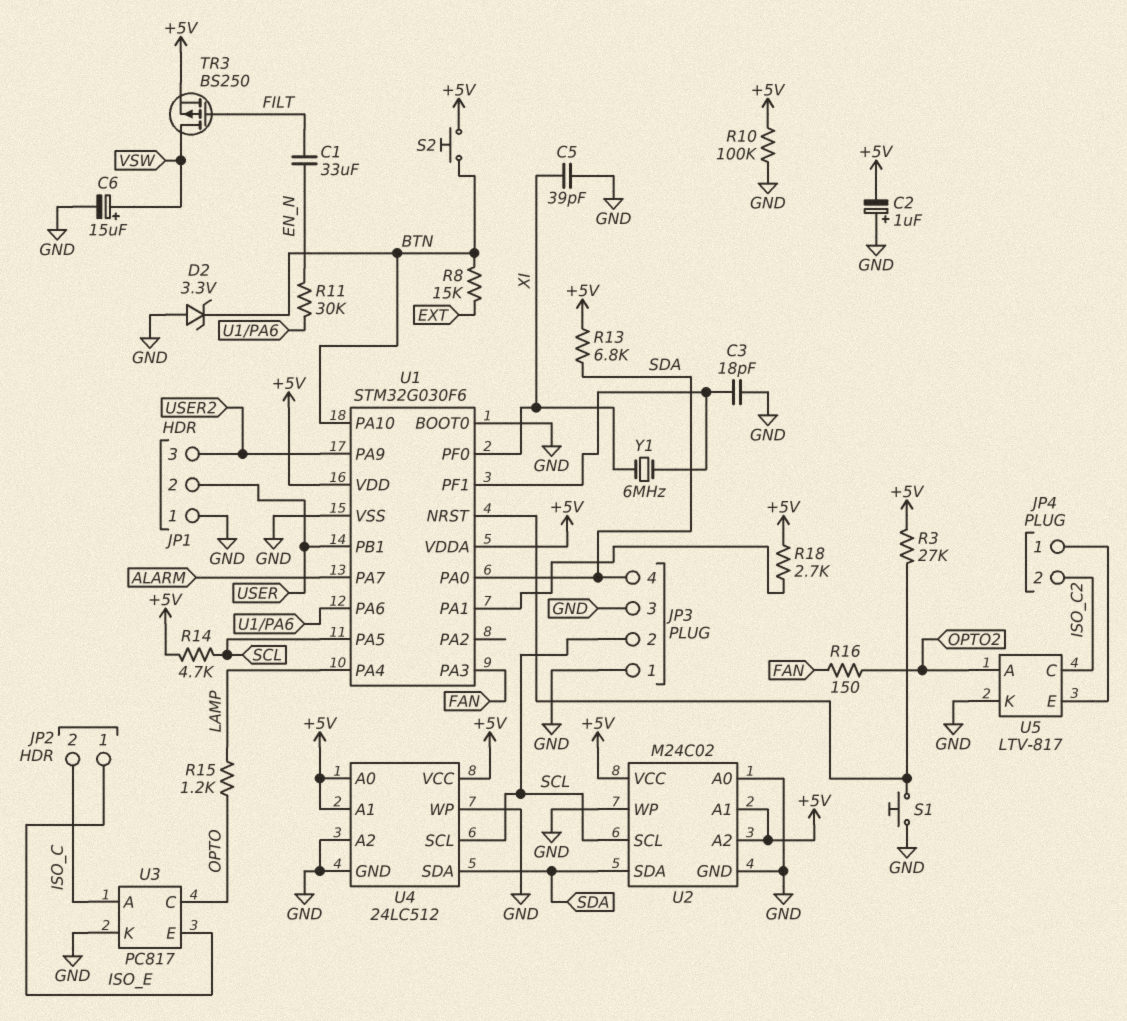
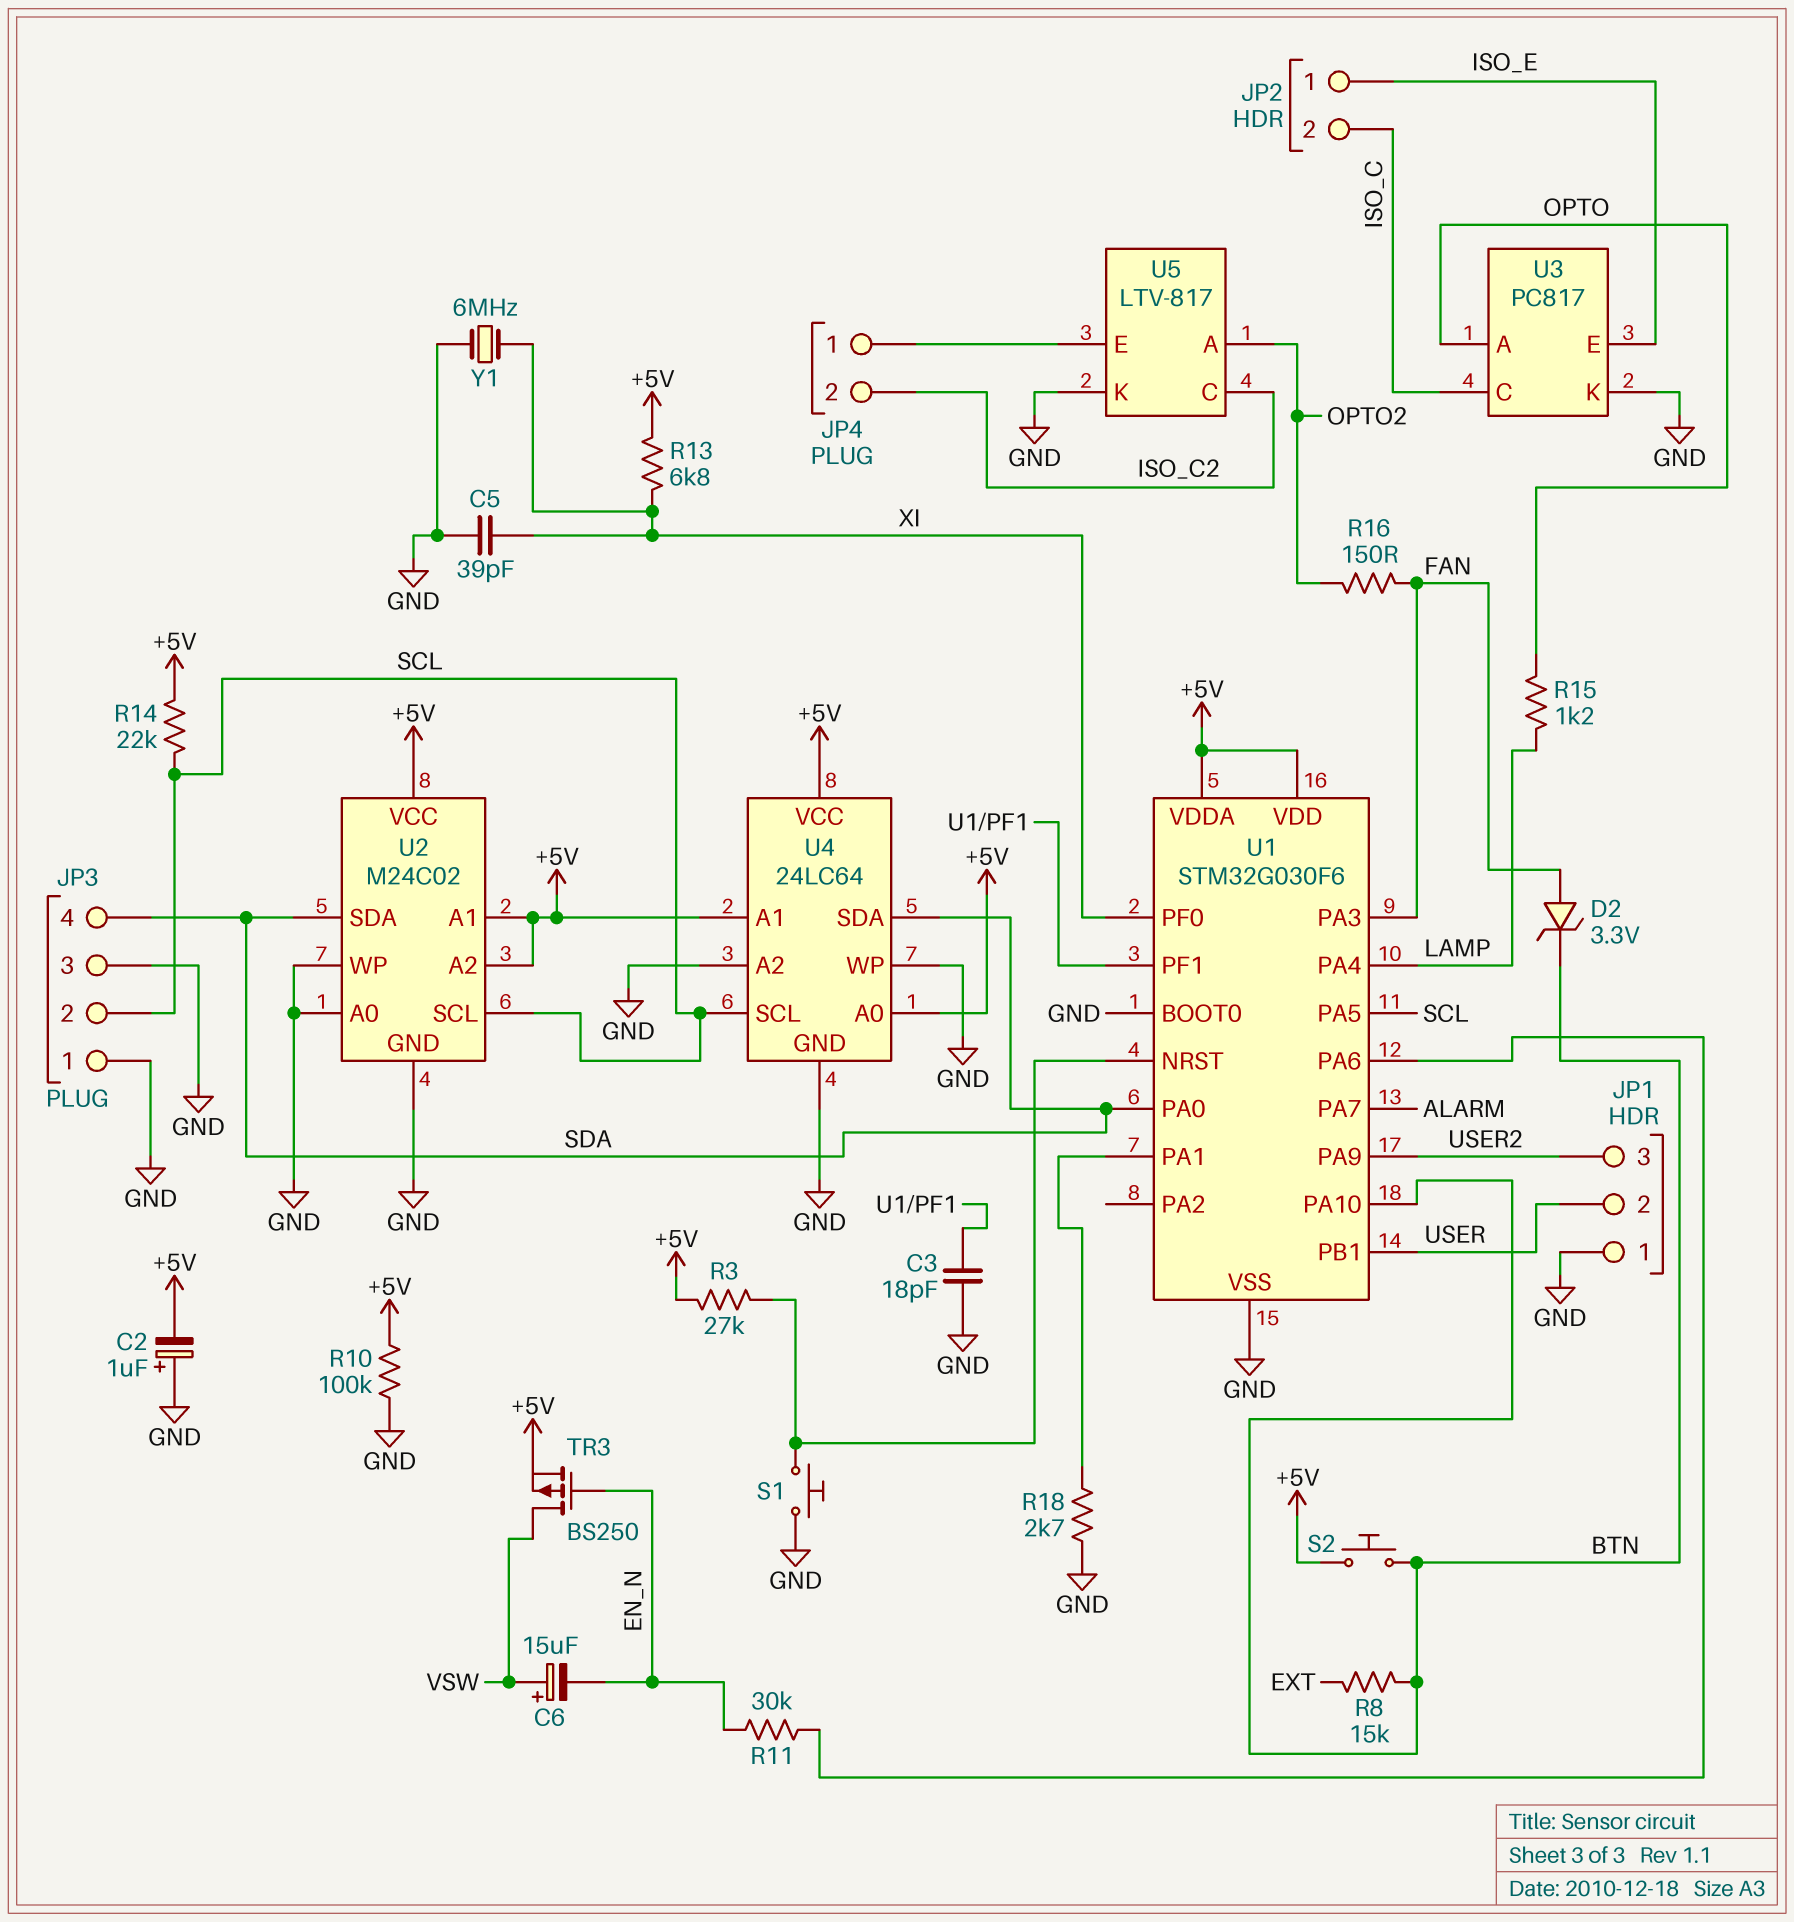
C1: 33uF (EN_N, FILT) -> none
C6: 15uF (plus VSW, minus GND) -> 15uF (plus VSW, minus EN_N)
D2: zener 3.3V (A GND, K BTN) -> zener 3.3V (A FAN, K BTN)
R13: 6.8k (+5V, SDA) -> 6.8k (+5V, XI)
R14: 4.7k (+5V, SCL) -> 22k (+5V, SCL)
R18: 2.7k (+5V, U1/PA1) -> 2.7k (GND, U1/PA1)
TR3: PMOS BS250 (G FILT, D VSW, S +5V) -> PMOS BS250 (G EN_N, D VSW, S +5V)
U3 pin A: ISO_C -> OPTO
U3 pin C: OPTO -> ISO_C
U4: 24LC512 -> 24LC64
Y1: 6MHz (U1/PF1, XI) -> 6MHz (GND, XI)

